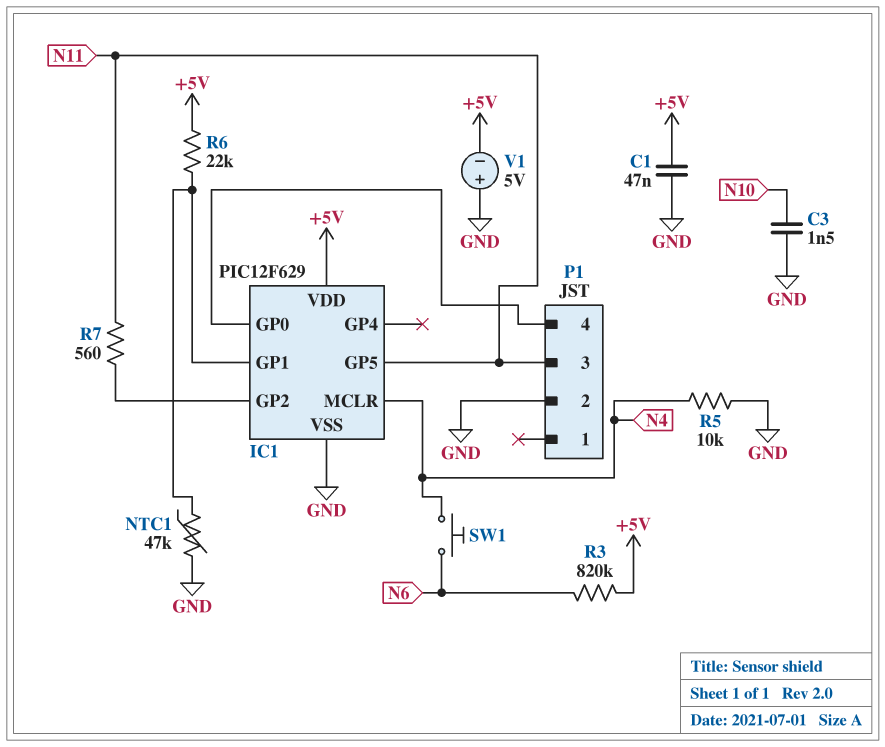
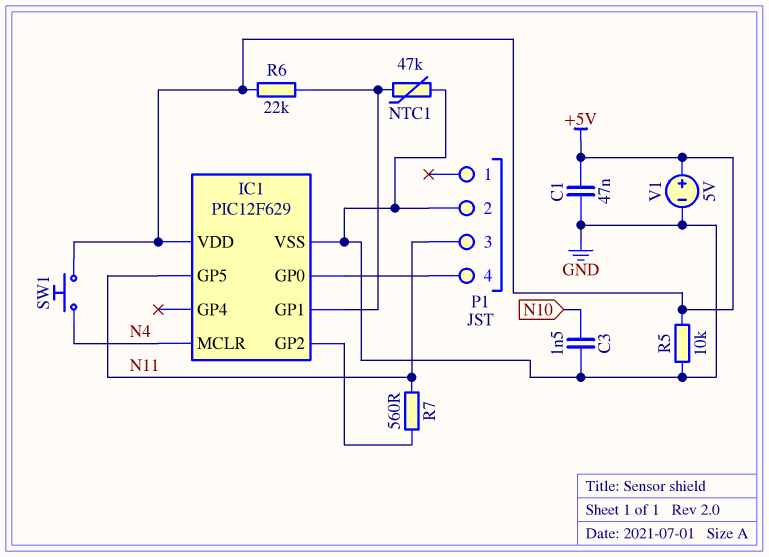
R3: 820k (+5V, N6) -> none
R5: 10k (GND, N4) -> 10k (+5V, GND)
SW1: button (N4, N6) -> button (+5V, N4)
V1: 5V (plus GND, minus +5V) -> 5V (plus +5V, minus GND)

